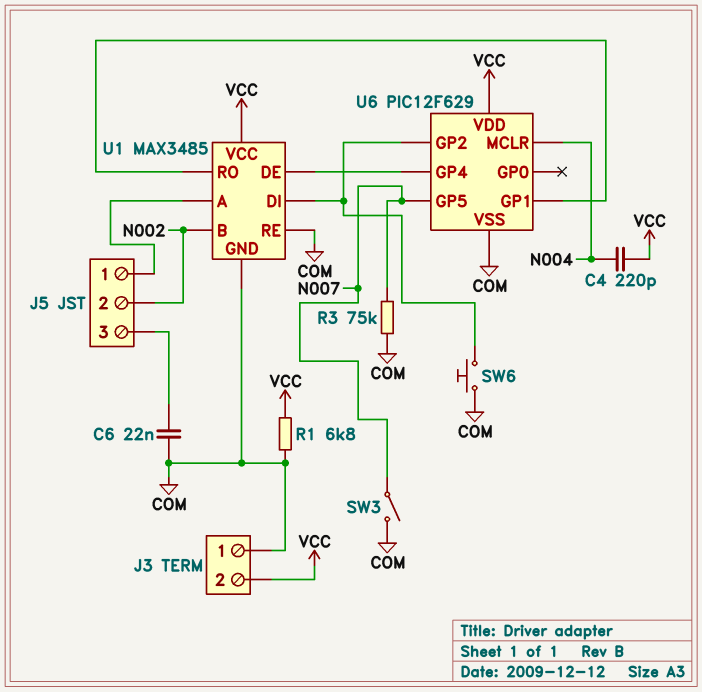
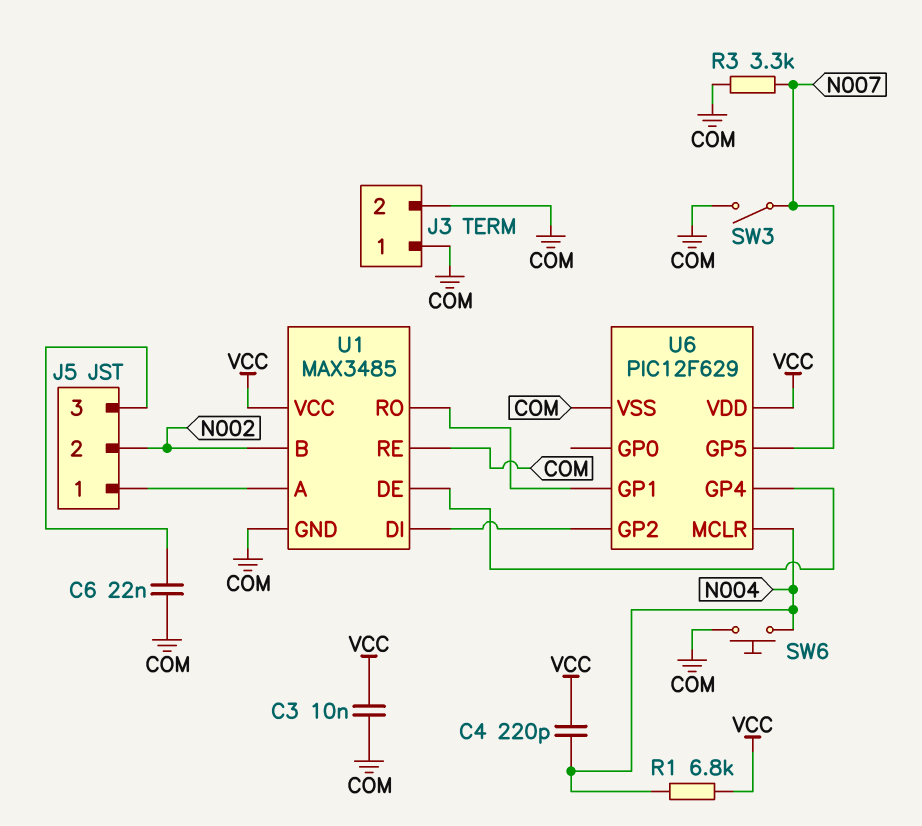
C3: none -> 10nF (COM, VCC)
J3 pin 2: VCC -> COM
R1: 6.8k (COM, VCC) -> 6.8k (N004, VCC)
R3: 75k (COM, N007) -> 3.3k (COM, N007)
SW6: button (COM, U1/DI) -> button (COM, N004)

